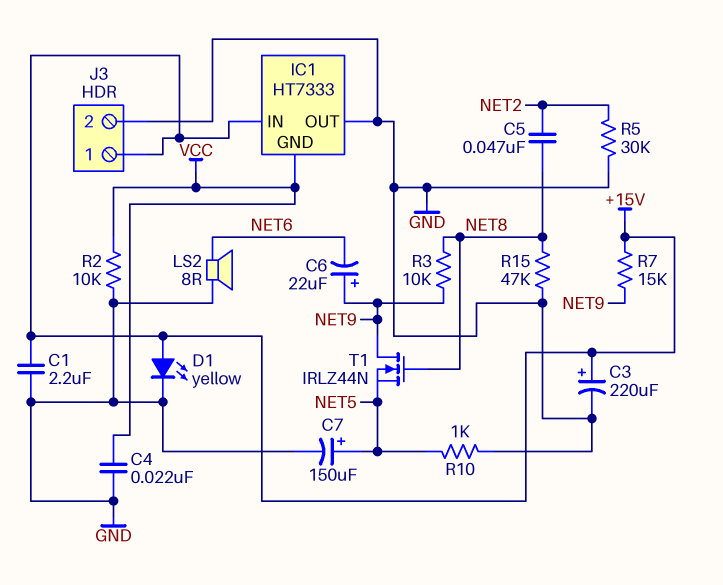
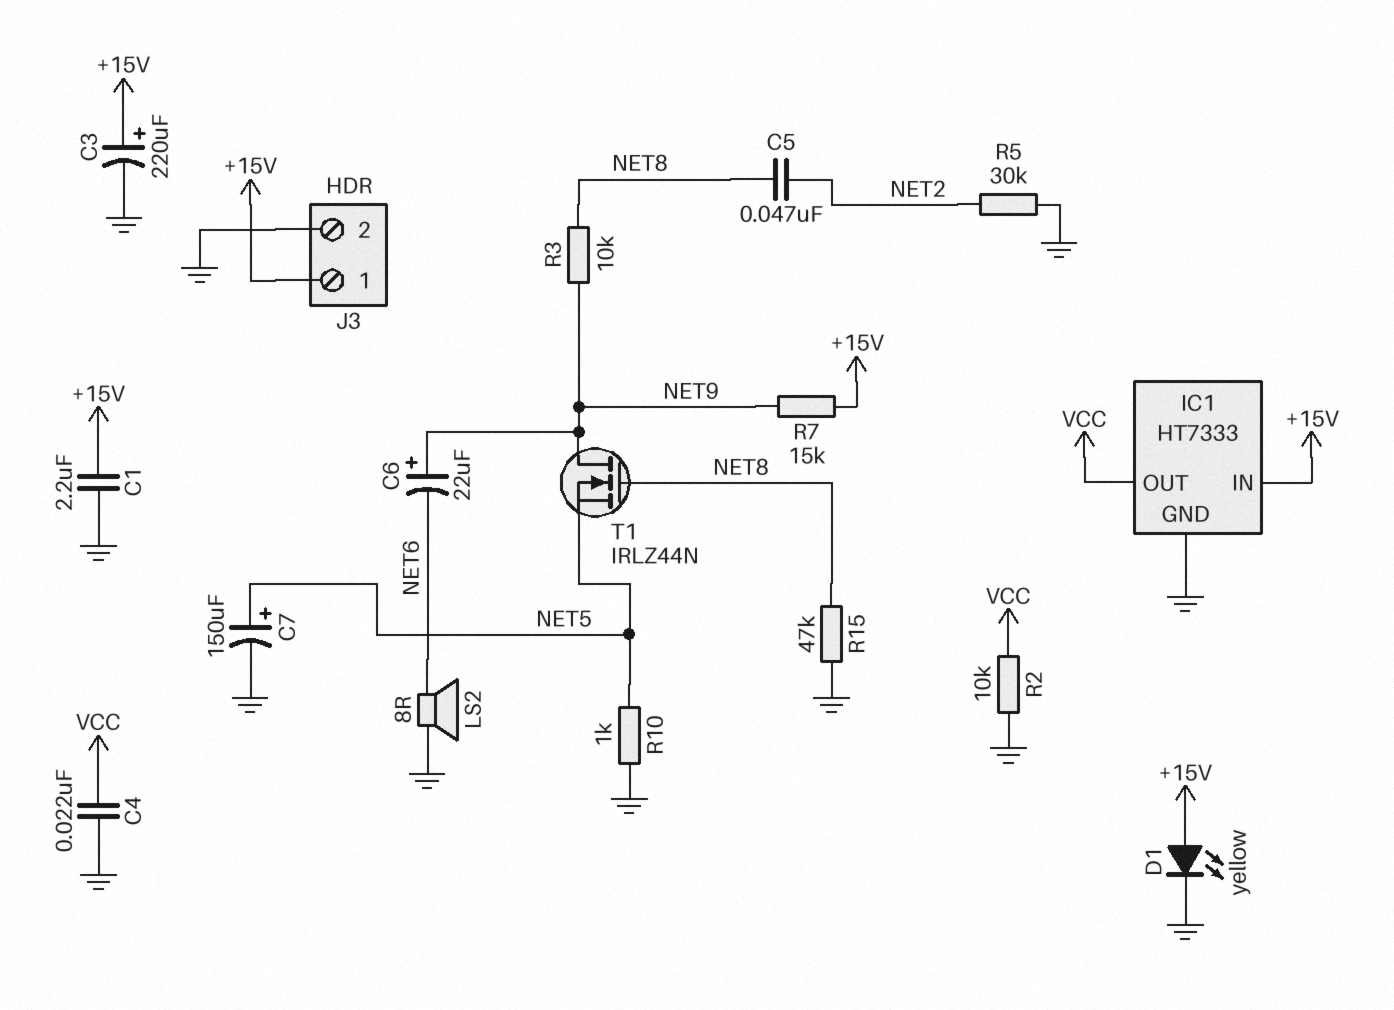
IC1 pin GND: VCC -> GND
IC1 pin OUT: GND -> VCC

